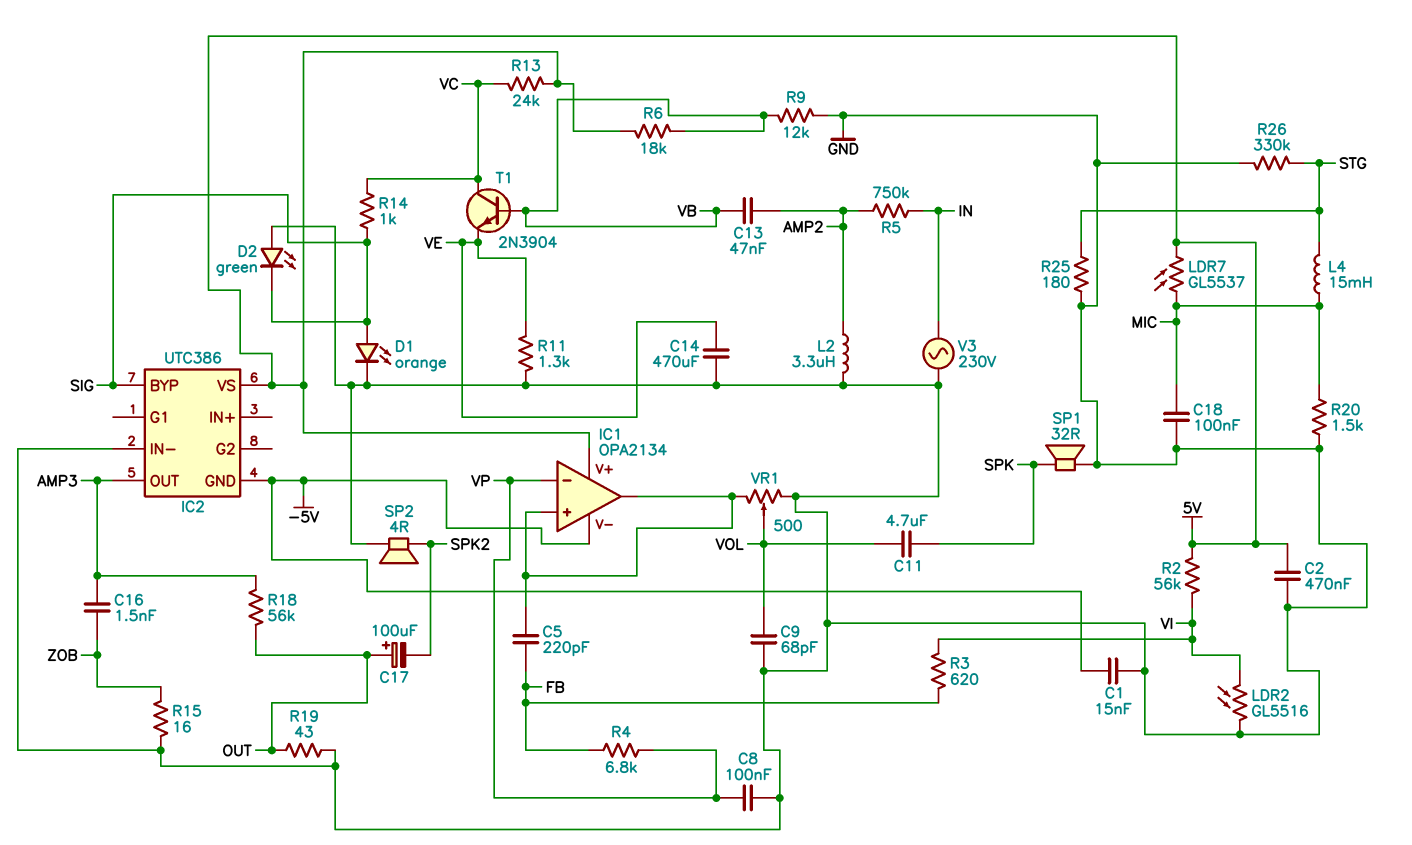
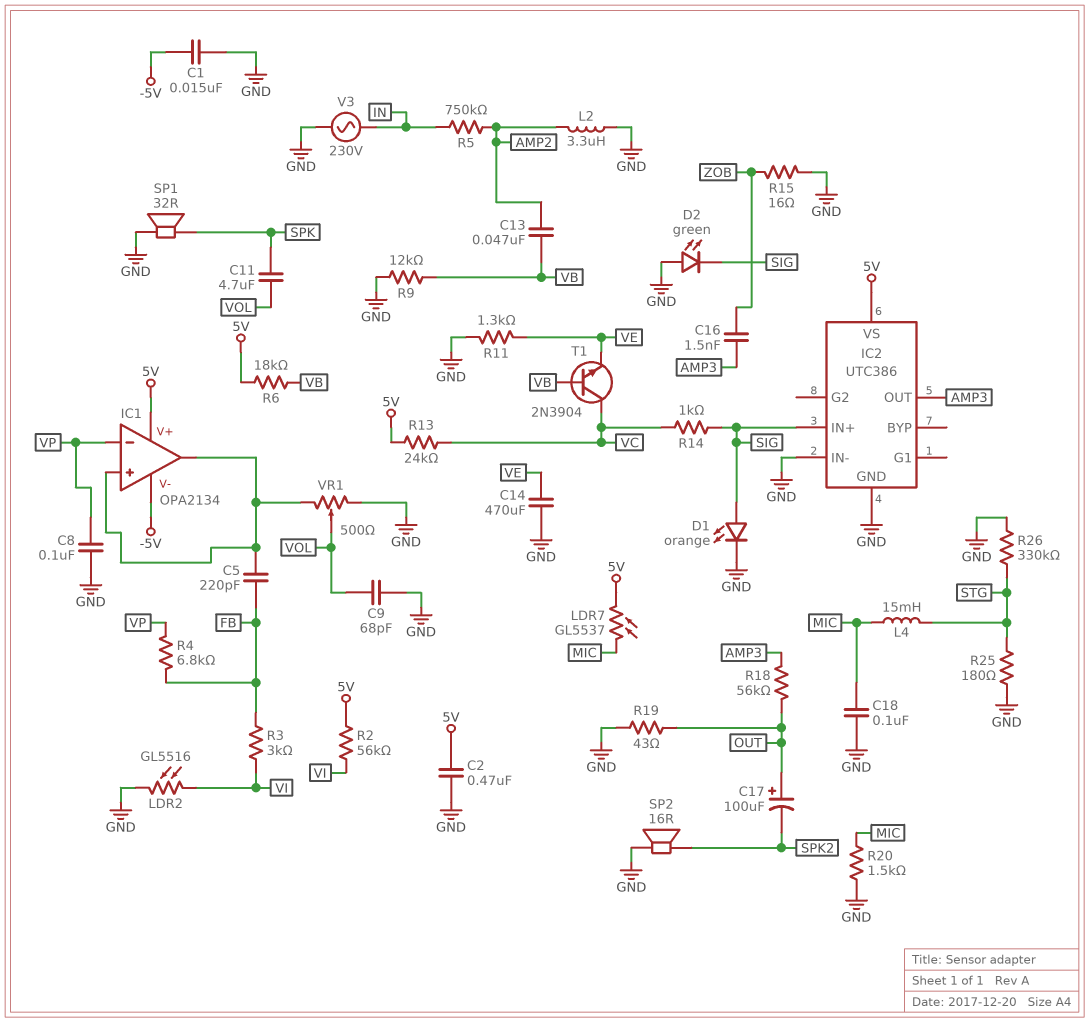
IC2 pin BYP: SIG -> none
IC2 pin GND: -5V -> GND
IC2 pin IN+: none -> SIG
R3: 620 (FB, VI) -> 3k (FB, VI)
SP2: speaker 4R (GND, SPK2) -> speaker 16R (GND, SPK2)

